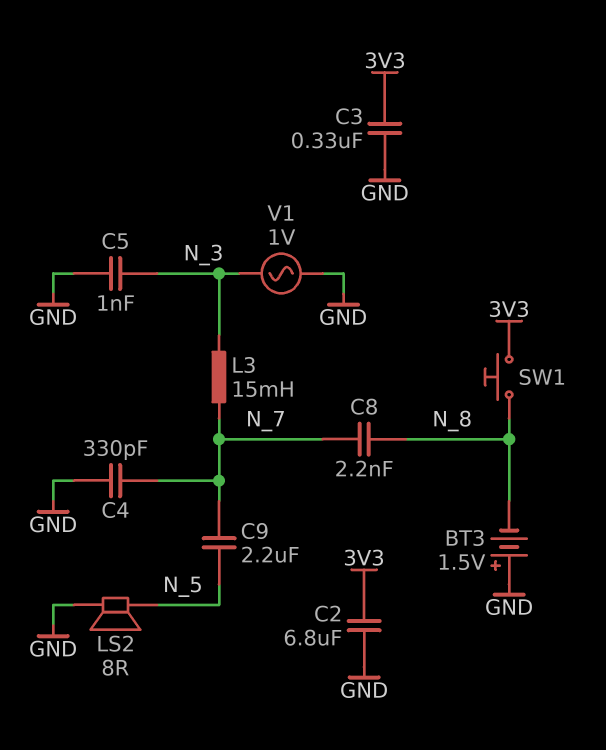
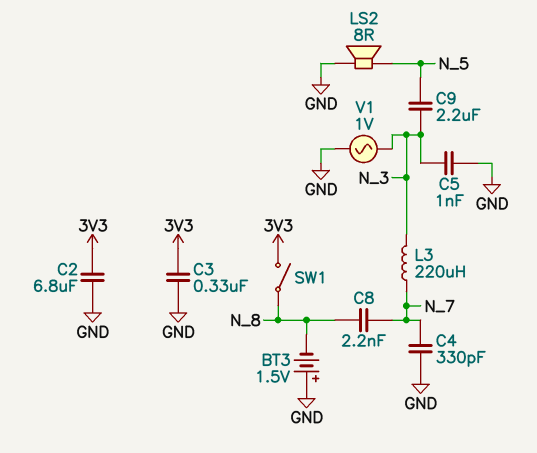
C9: 2.2uF (N_5, N_7) -> 2.2uF (N_3, N_5)
L3: 15mH (N_3, N_7) -> 220uH (N_3, N_7)
SW1: button (3V3, N_8) -> switch (3V3, N_8)

